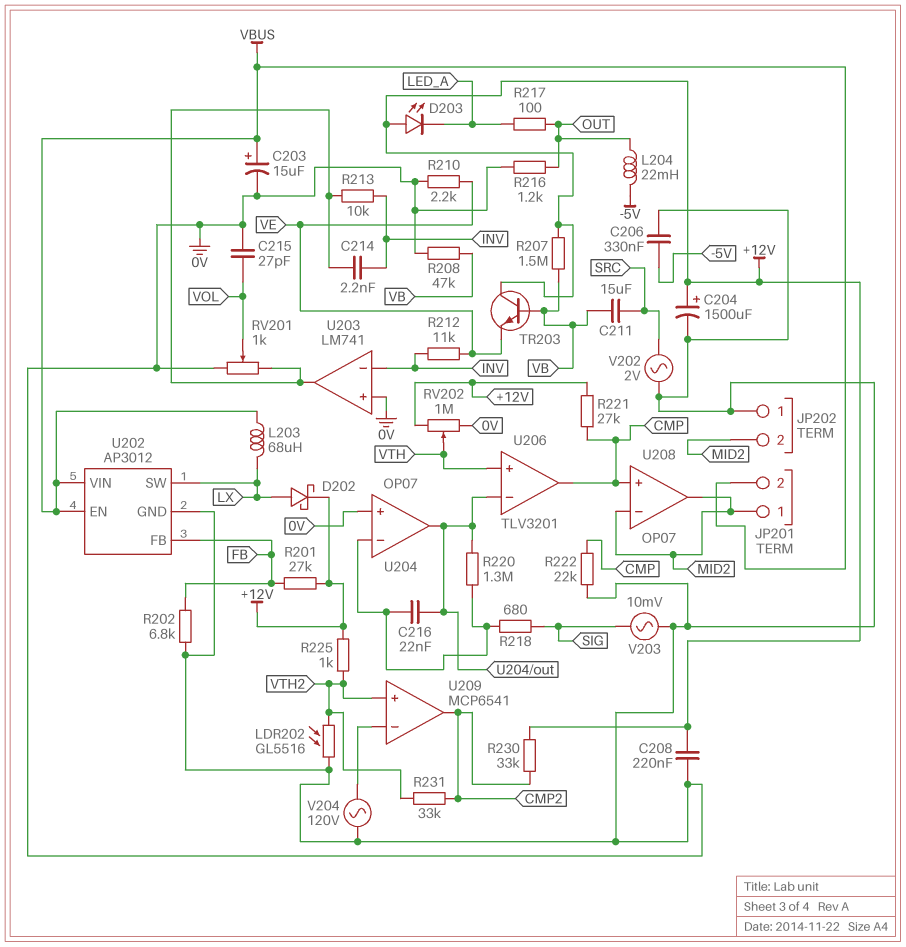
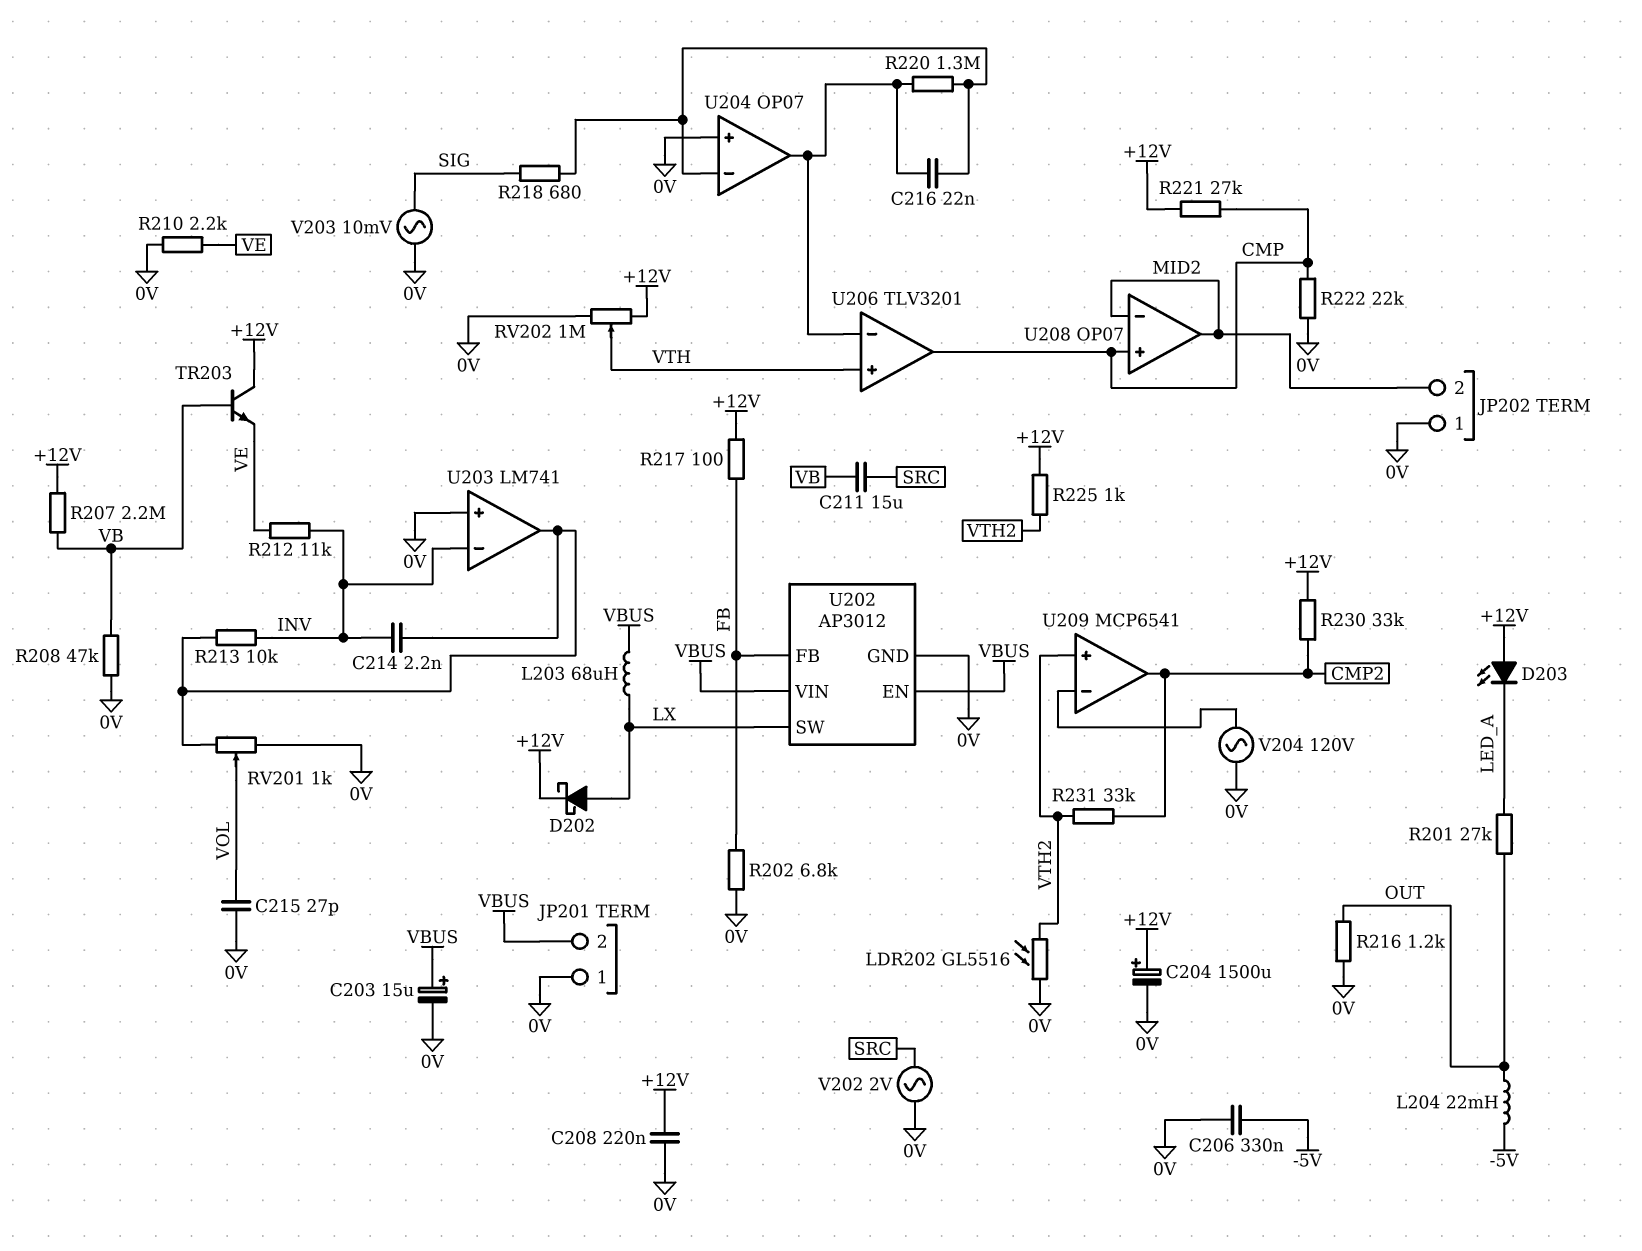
JP201 pin 1: MID2 -> 0V
R201: 27k (+12V, FB) -> 27k (LED_A, OUT)
R207: 1.5M (+12V, VB) -> 2.2M (+12V, VB)
R217: 100 (LED_A, OUT) -> 100 (+12V, FB)

